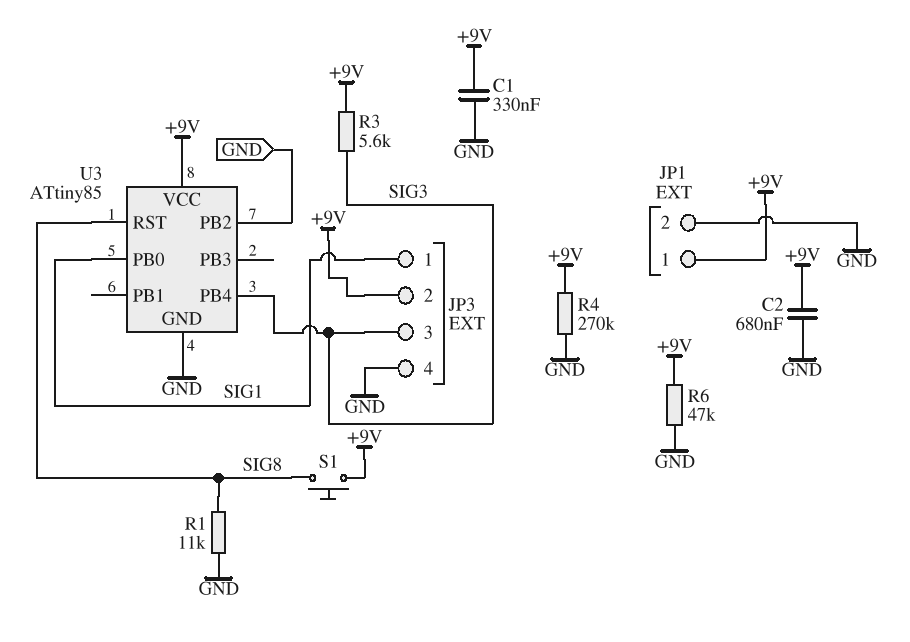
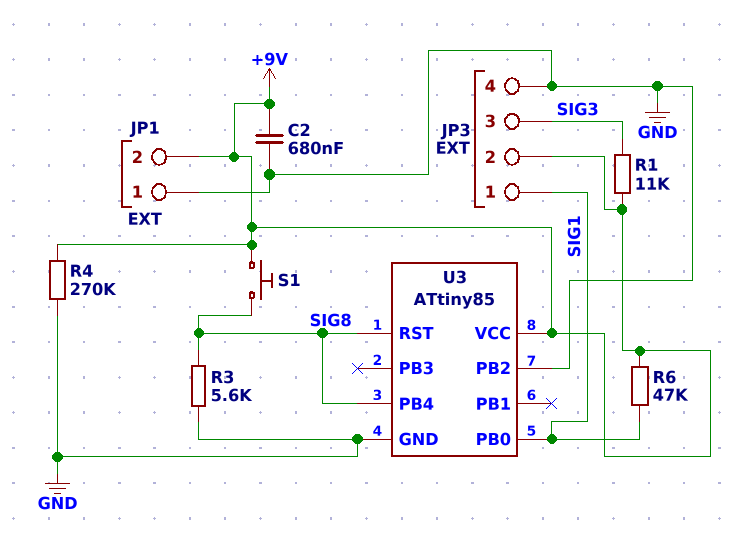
C1: 330nF (+9V, GND) -> none
JP1 pin 1: +9V -> GND
JP1 pin 2: GND -> +9V
R1: 11k (GND, SIG8) -> 11k (+9V, SIG3)
R3: 5.6k (+9V, SIG3) -> 5.6k (GND, SIG8)
R6: 47k (+9V, GND) -> 47k (+9V, SIG1)
U3 pin PB4: SIG3 -> SIG8

